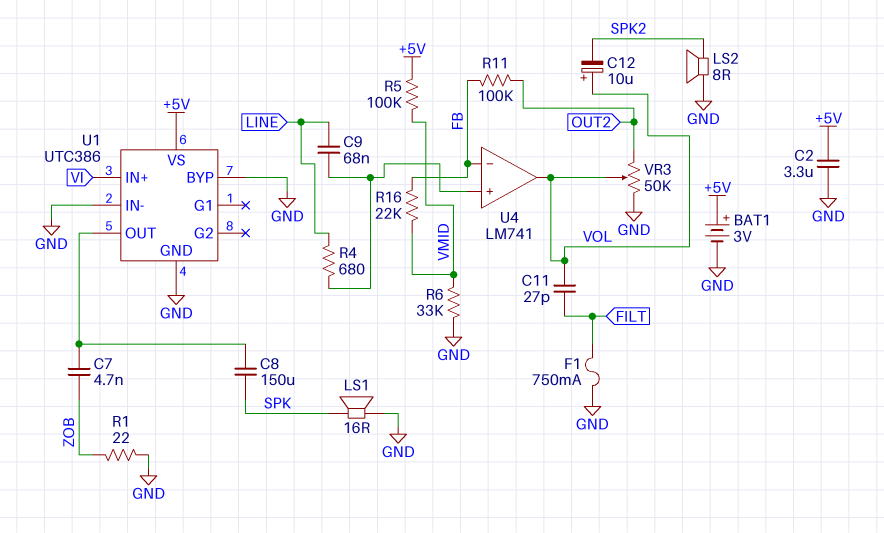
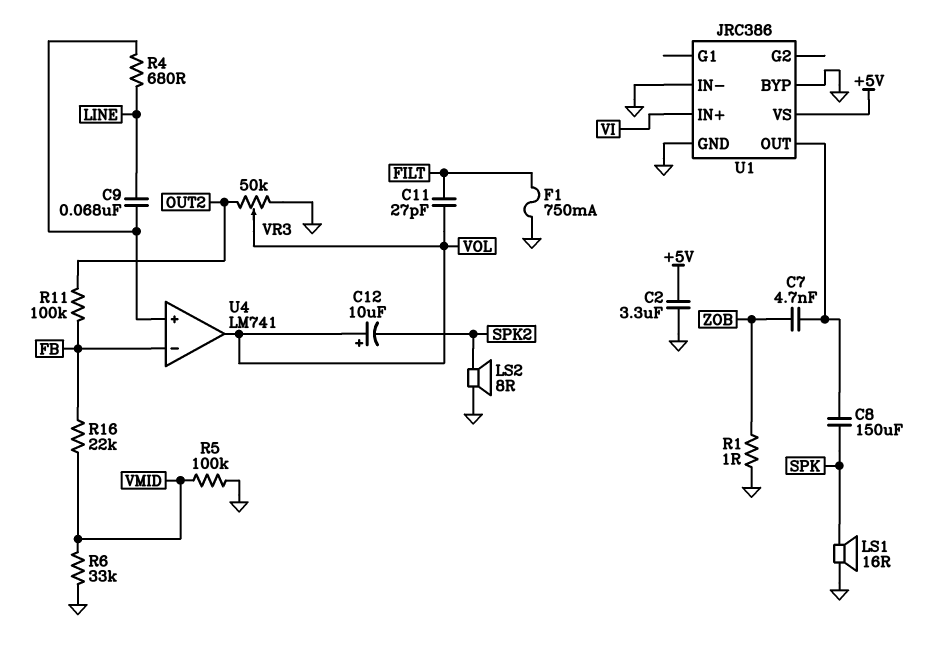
BAT1: 3V (plus +5V, minus GND) -> none
R1: 22 (GND, ZOB) -> 1 (GND, ZOB)
R5: 100k (+5V, VMID) -> 100k (GND, VMID)
U1: UTC386 -> JRC386

